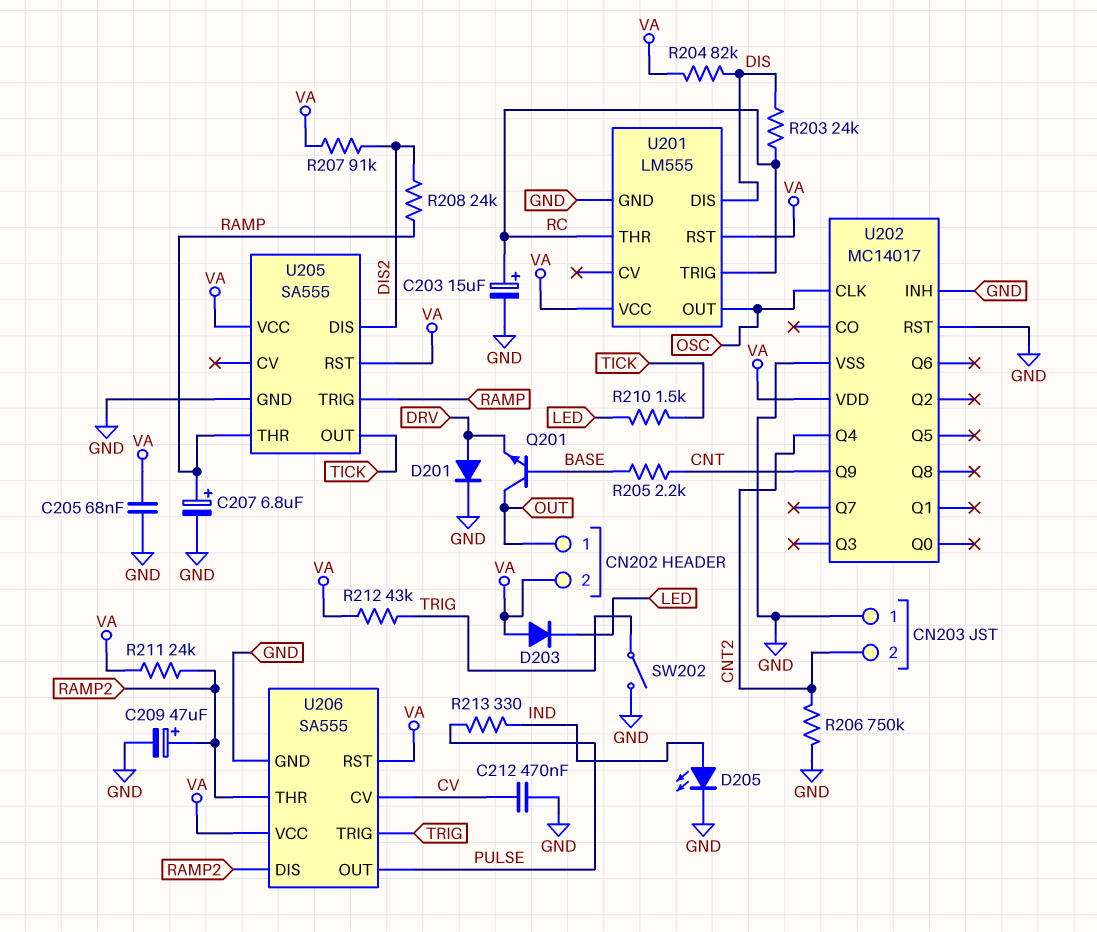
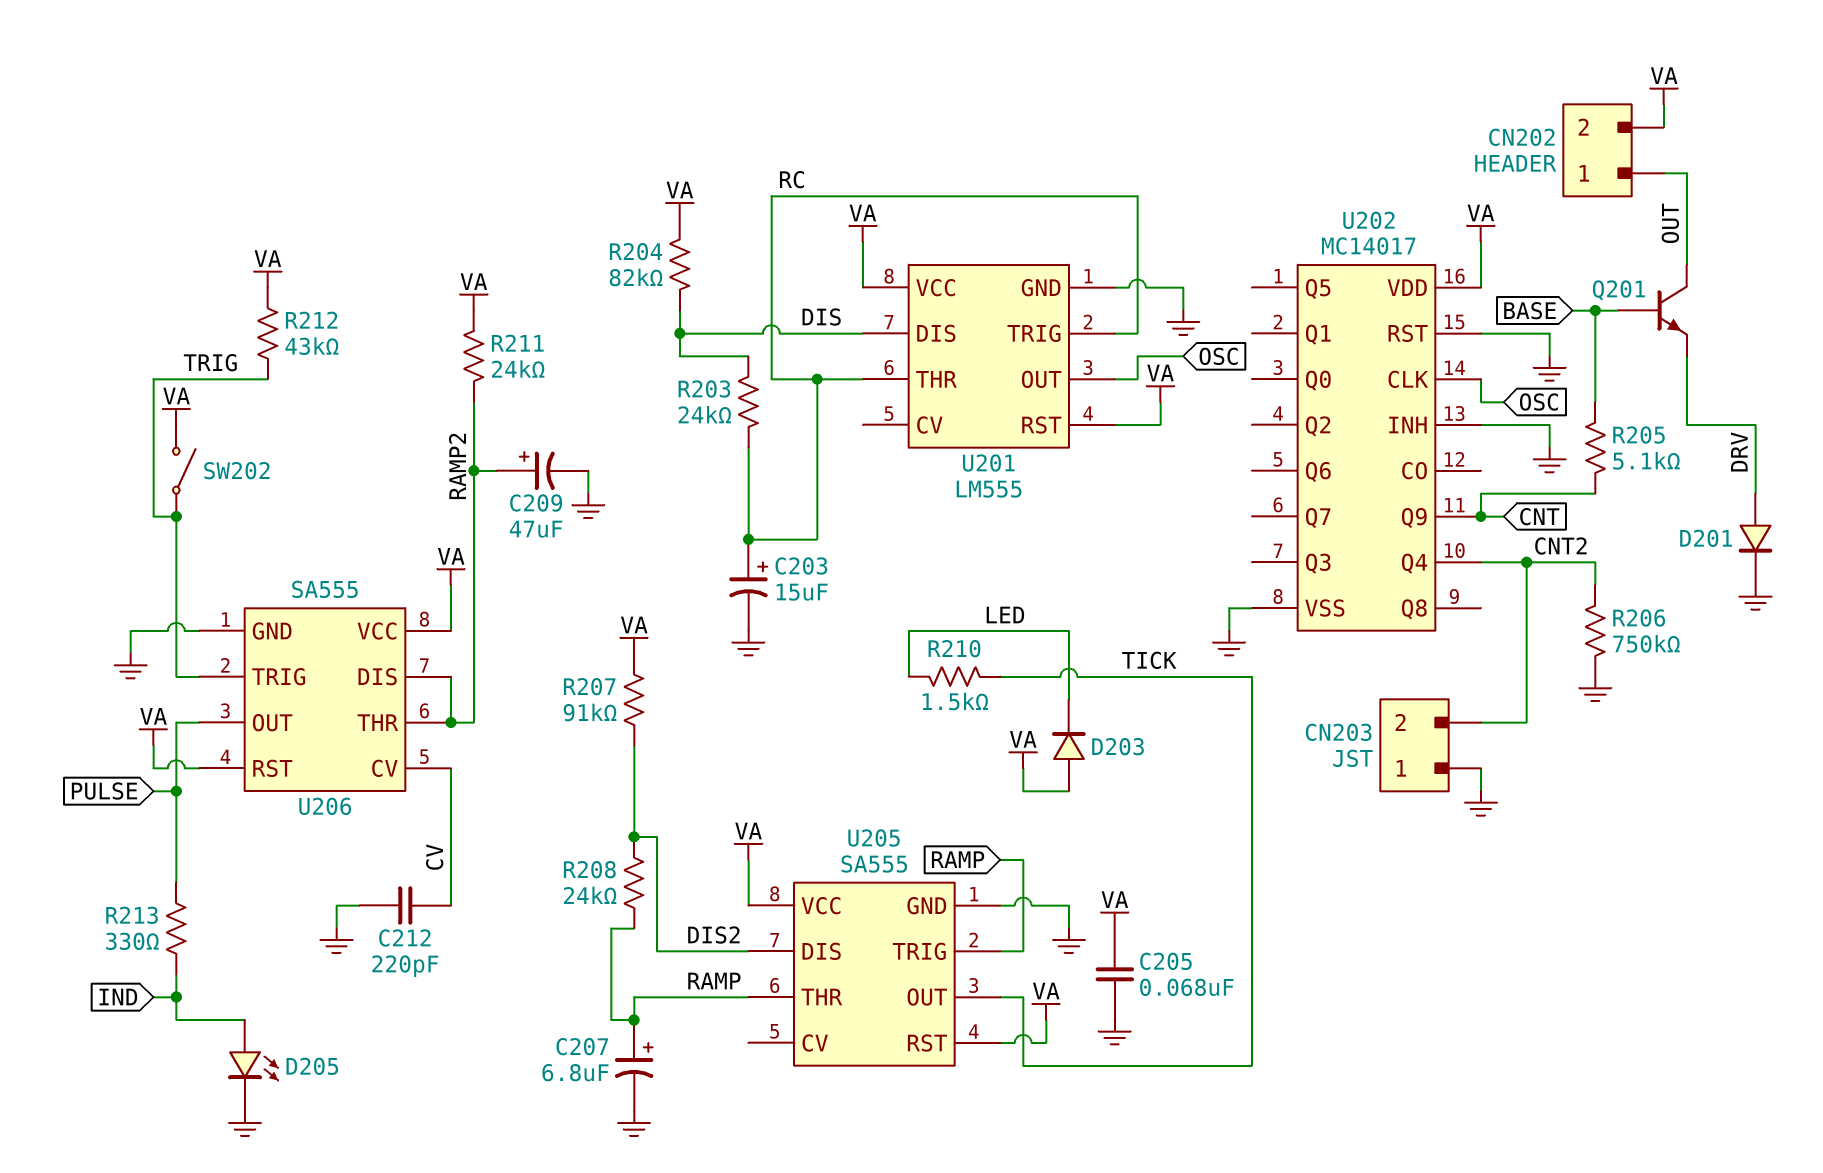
C212: 470nF (CV, GND) -> 220pF (CV, GND)
R205: 2.2k (BASE, CNT) -> 5.1k (BASE, CNT)
SW202: switch (GND, TRIG) -> switch (TRIG, VA)

